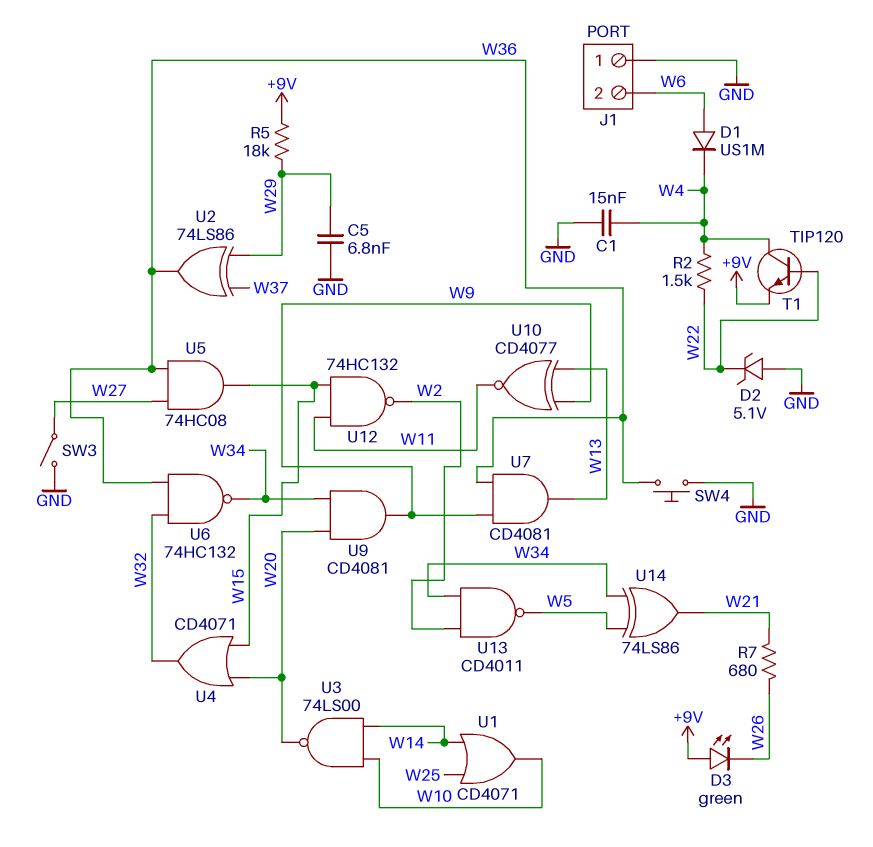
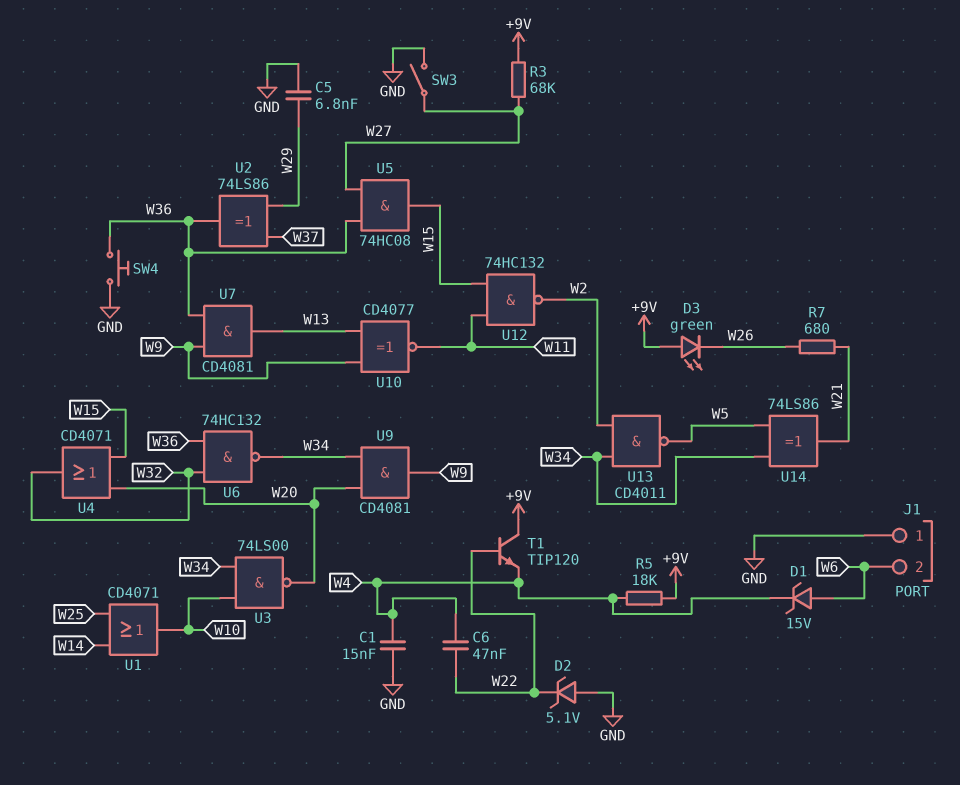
C6: none -> 47nF (W4, W22)
D1: diode US1M (A W6, K W4) -> zener 15V (A W6, K W4)
R2: 1.5k (W4, W22) -> none
R3: none -> 68k (+9V, W27)
R5: 18k (+9V, W29) -> 18k (+9V, W4)
T1: NPN TIP120 (B W22, C W4, E +9V) -> NPN TIP120 (B W22, C +9V, E W4)
U3: NAND 74LS00 (in W10, in W14, out W20) -> NAND 74LS00 (in W10, in W34, out W20)

